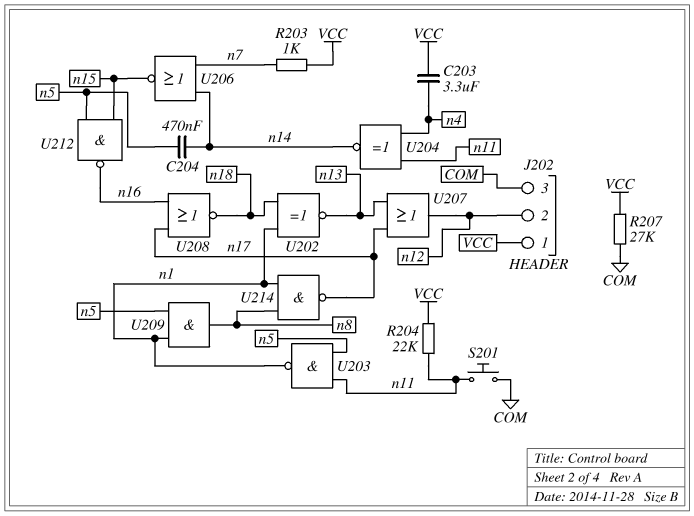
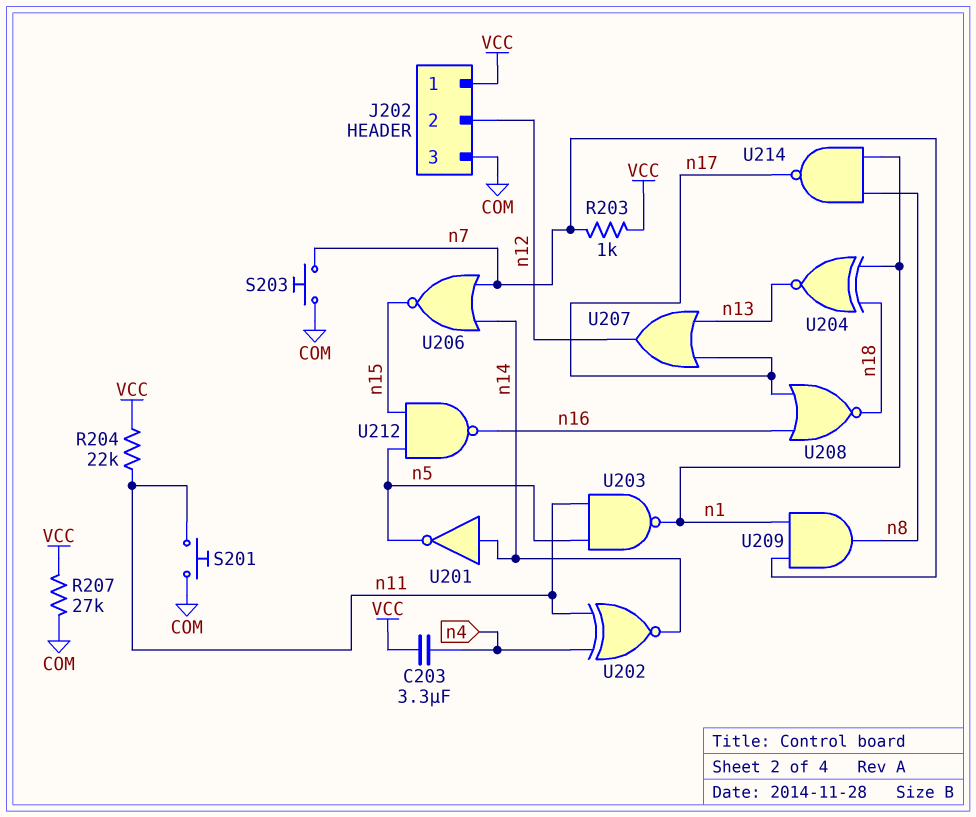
C204: 470nF (n5, n14) -> none
S203: none -> button (COM, n7)
U201: none -> NOT (in n14, out n5)
U202: XNOR (in n1, in n18, out n13) -> XNOR (in n4, in n11, out n14)
U204: XNOR (in n4, in n11, out n14) -> XNOR (in n1, in n18, out n13)
U209: AND (in n1, in n5, out n8) -> AND (in n1, in n7, out n8)

